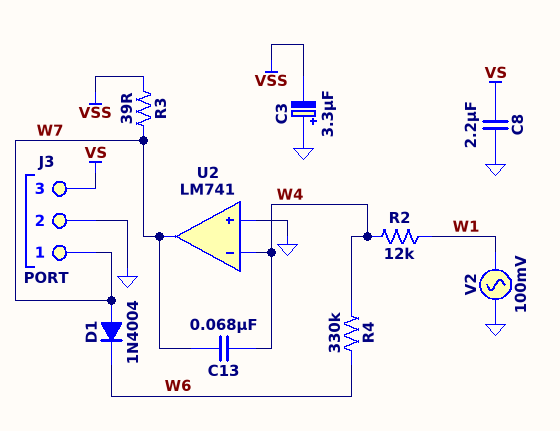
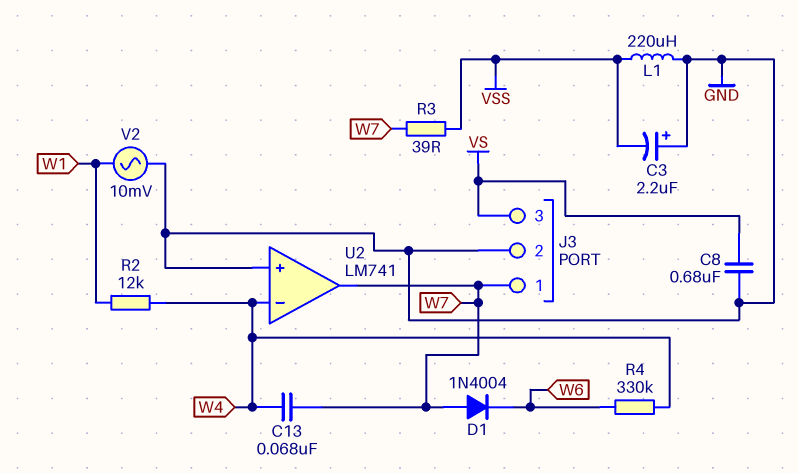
C3: 3.3uF (plus GND, minus VSS) -> 2.2uF (plus GND, minus VSS)
C8: 2.2uF (GND, VS) -> 680nF (GND, VS)
L1: none -> 220uH (GND, VSS)
V2: AC 100mV (GND, W1) -> AC 10mV (GND, W1)

